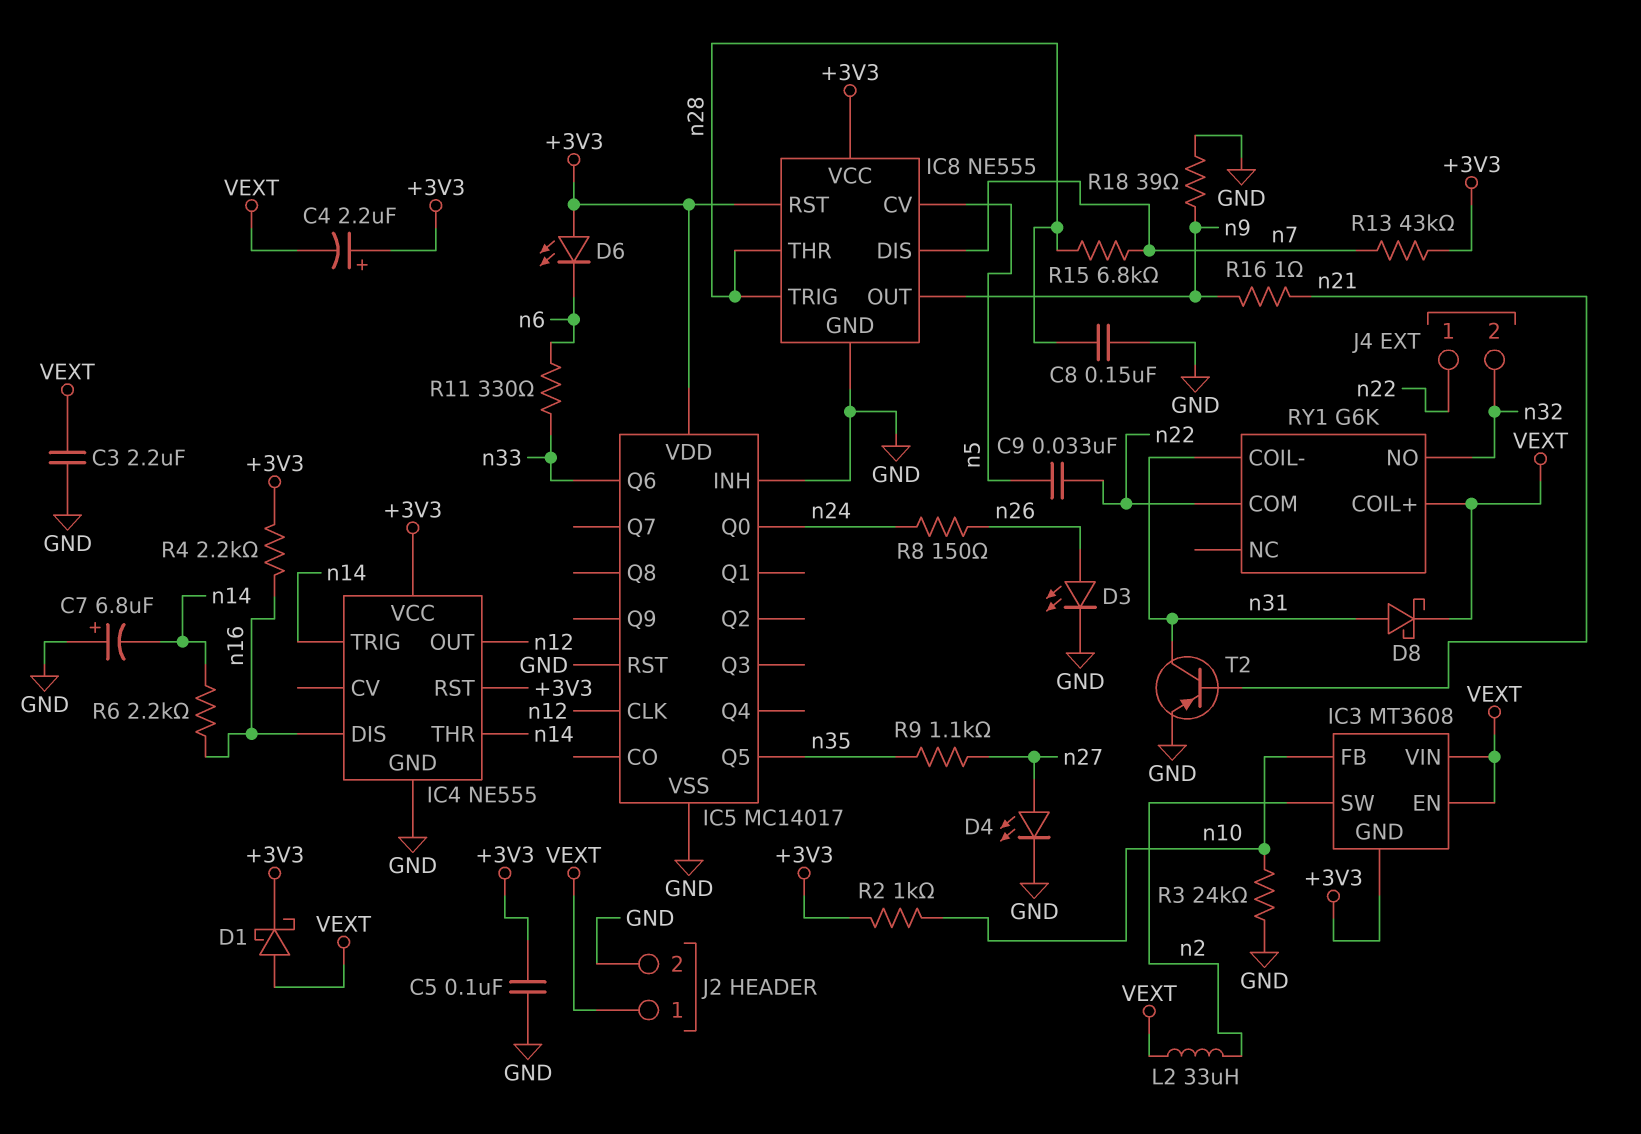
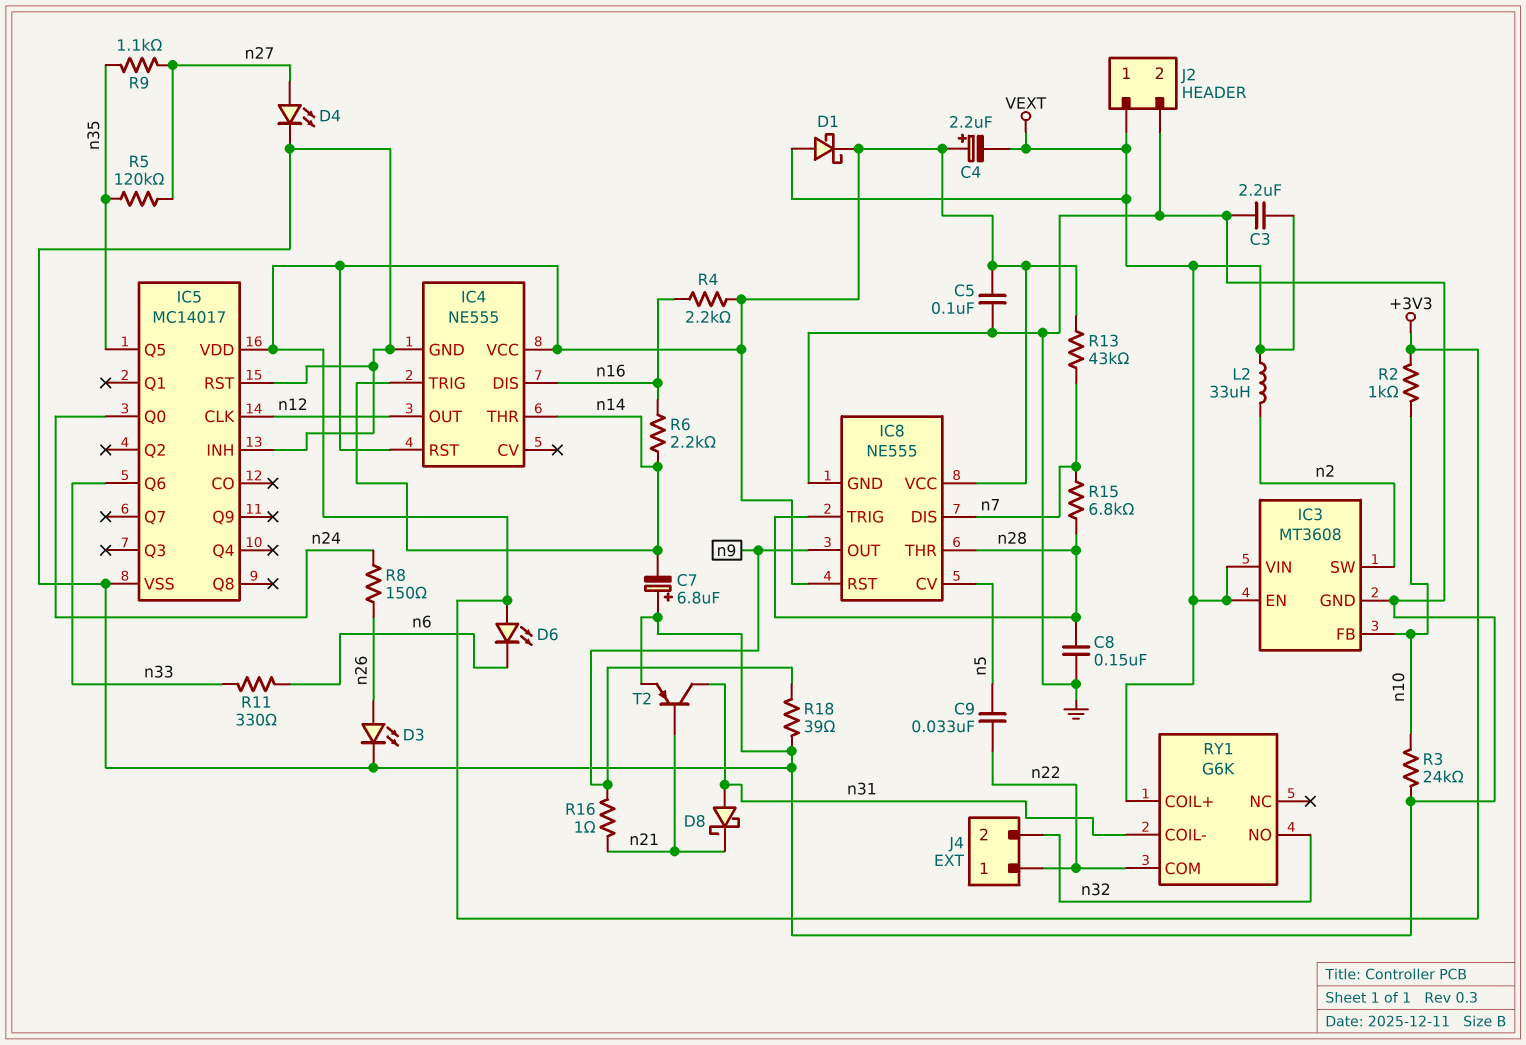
D8: schottky (A n31, K VEXT) -> schottky (A n31, K n21)
IC3 pin GND: +3V3 -> GND
R5: none -> 120k (n27, n35)

